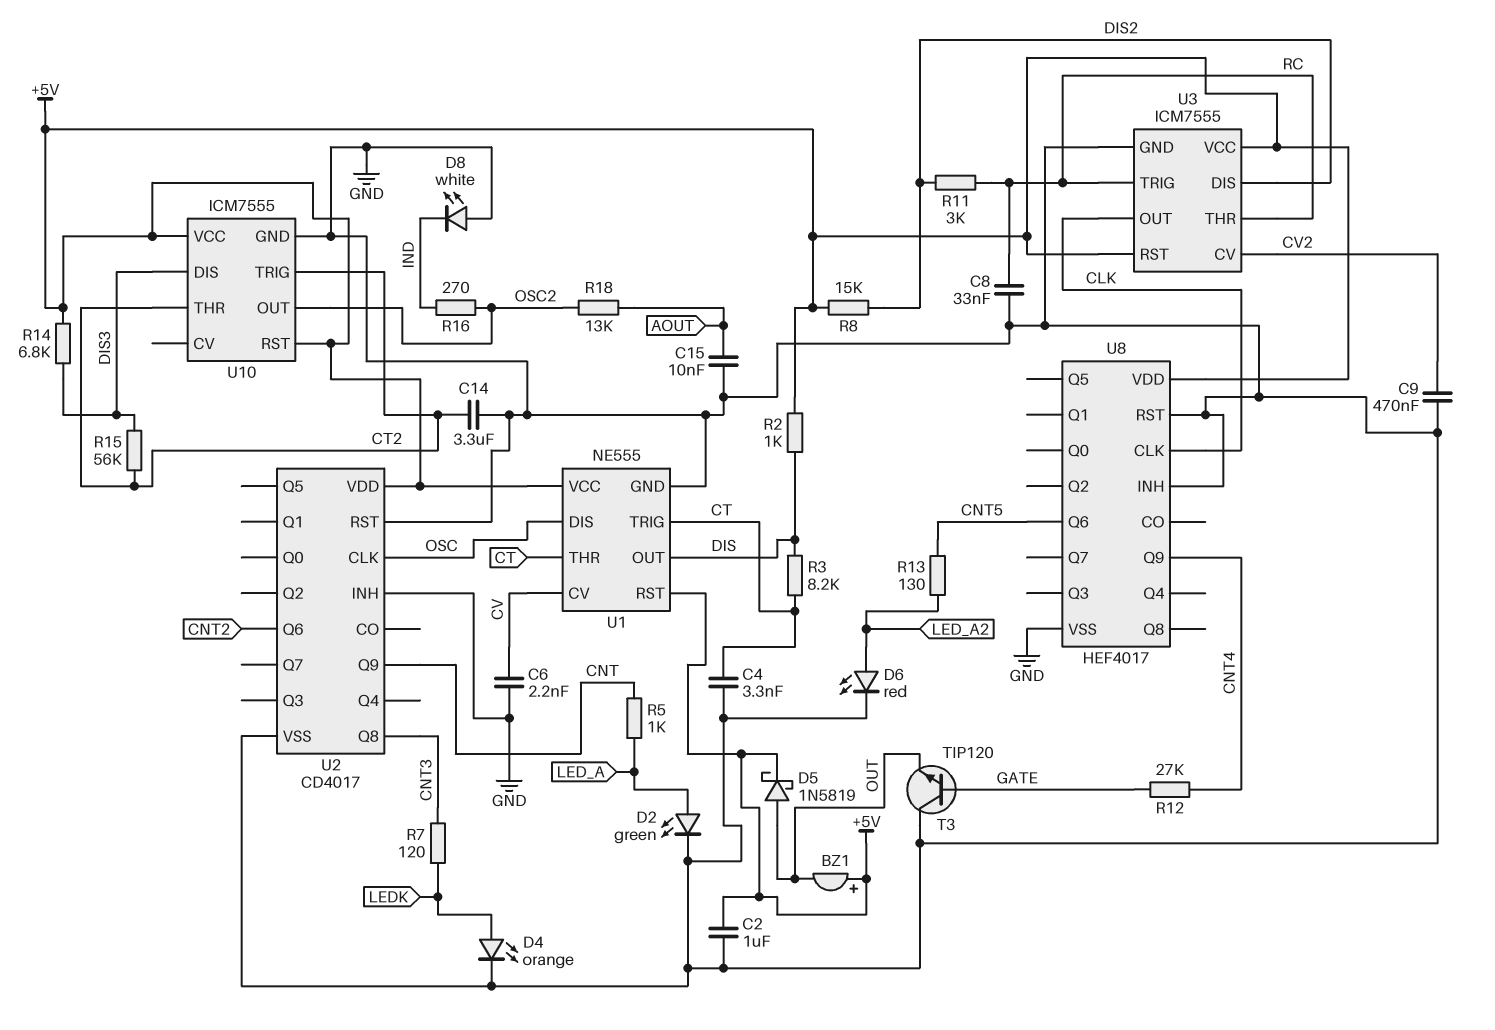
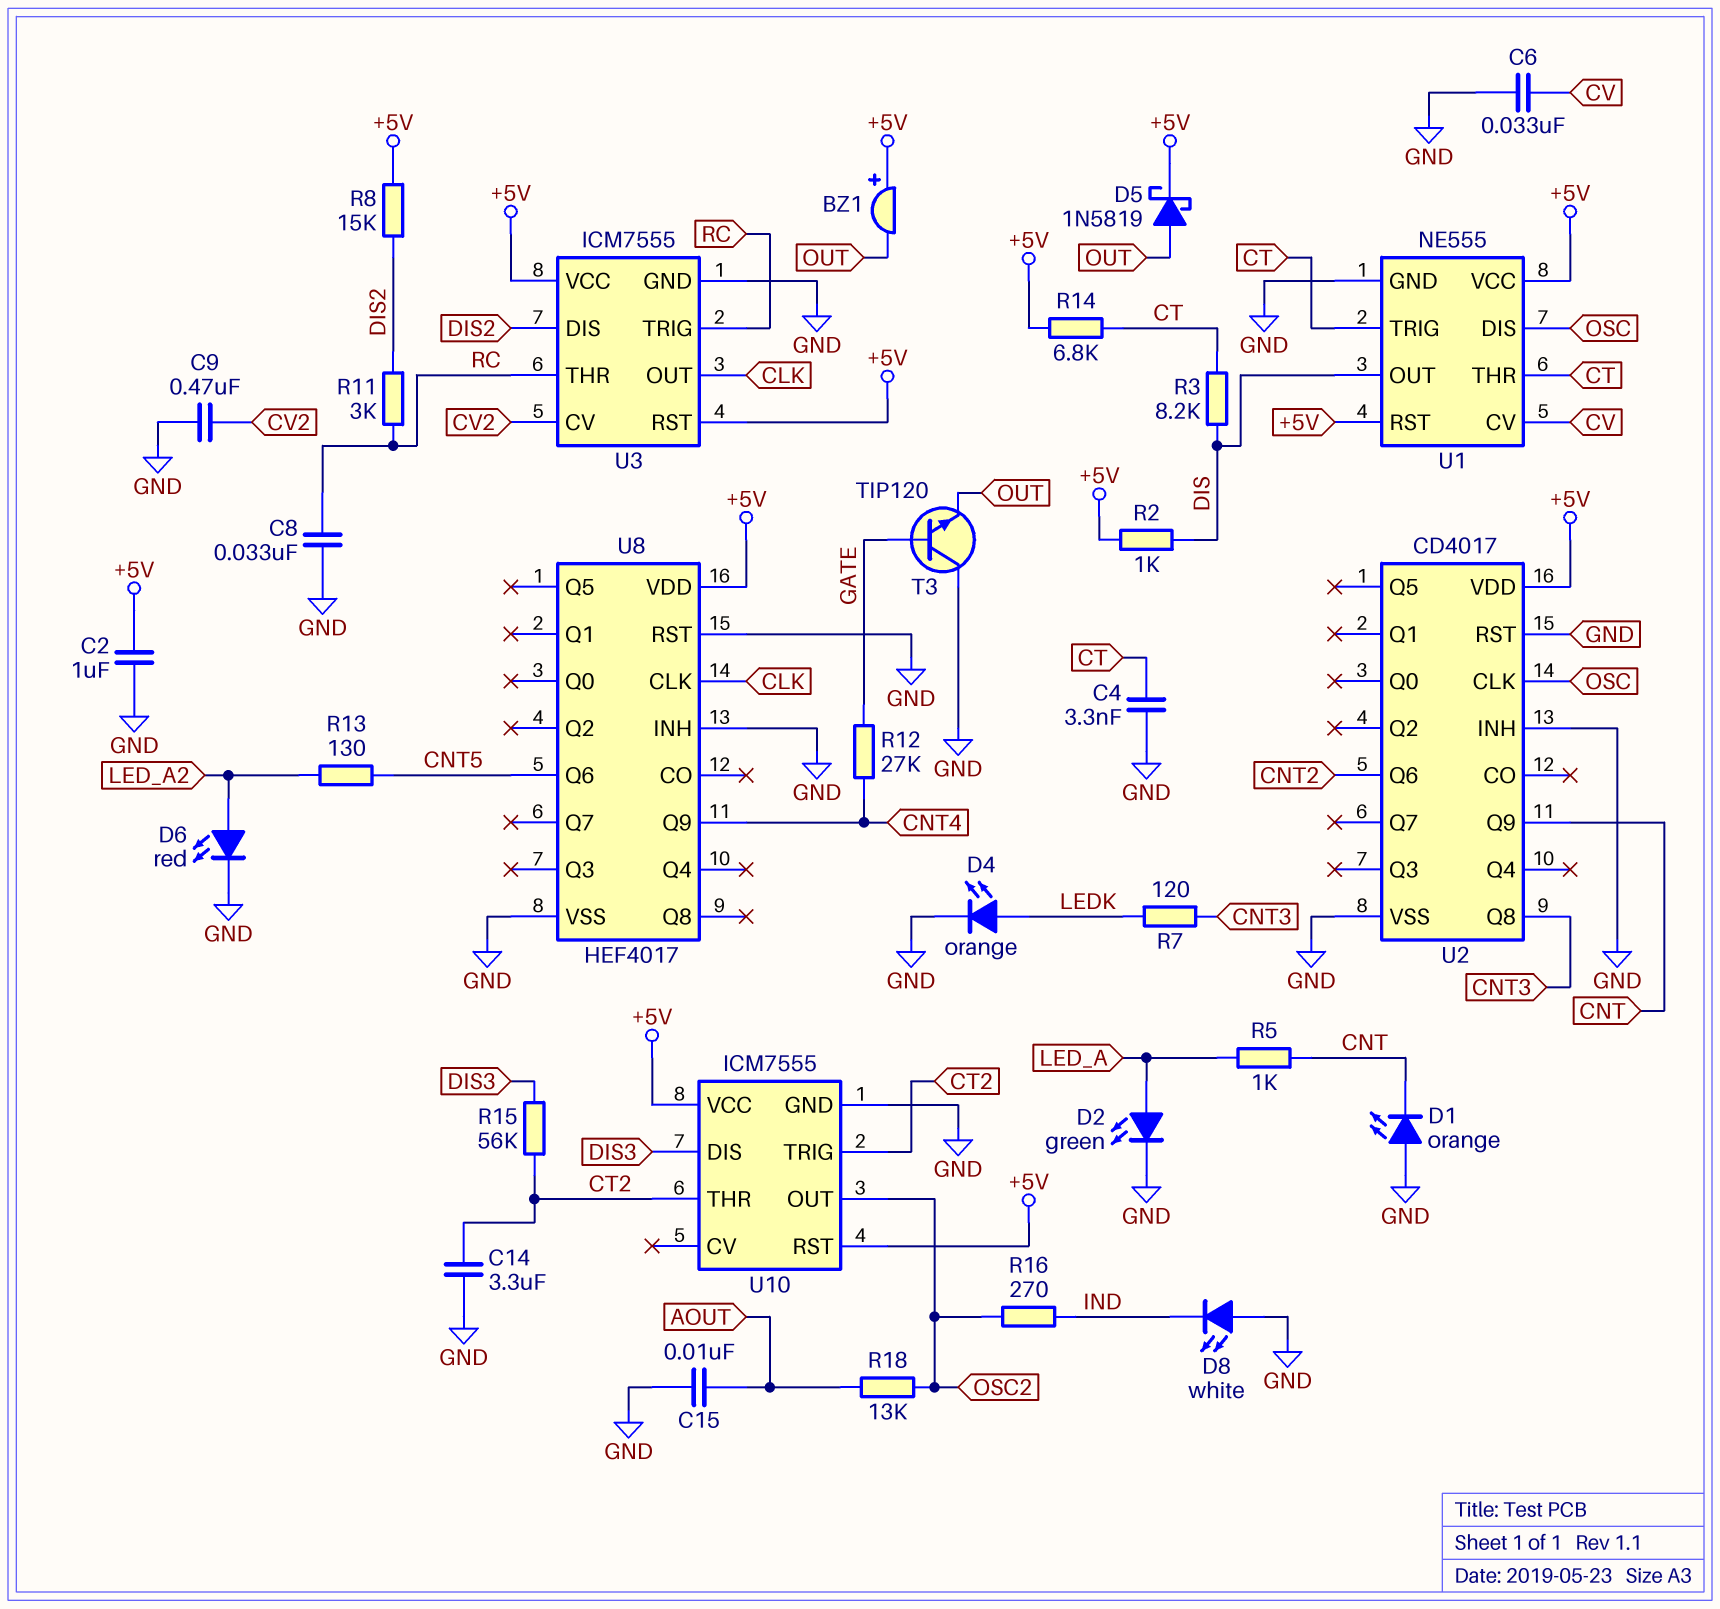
C6: 2.2nF (CV, GND) -> 33nF (CV, GND)
D1: none -> LED orange (A GND, K CNT)
R14: 6.8k (+5V, DIS3) -> 6.8k (+5V, CT)

